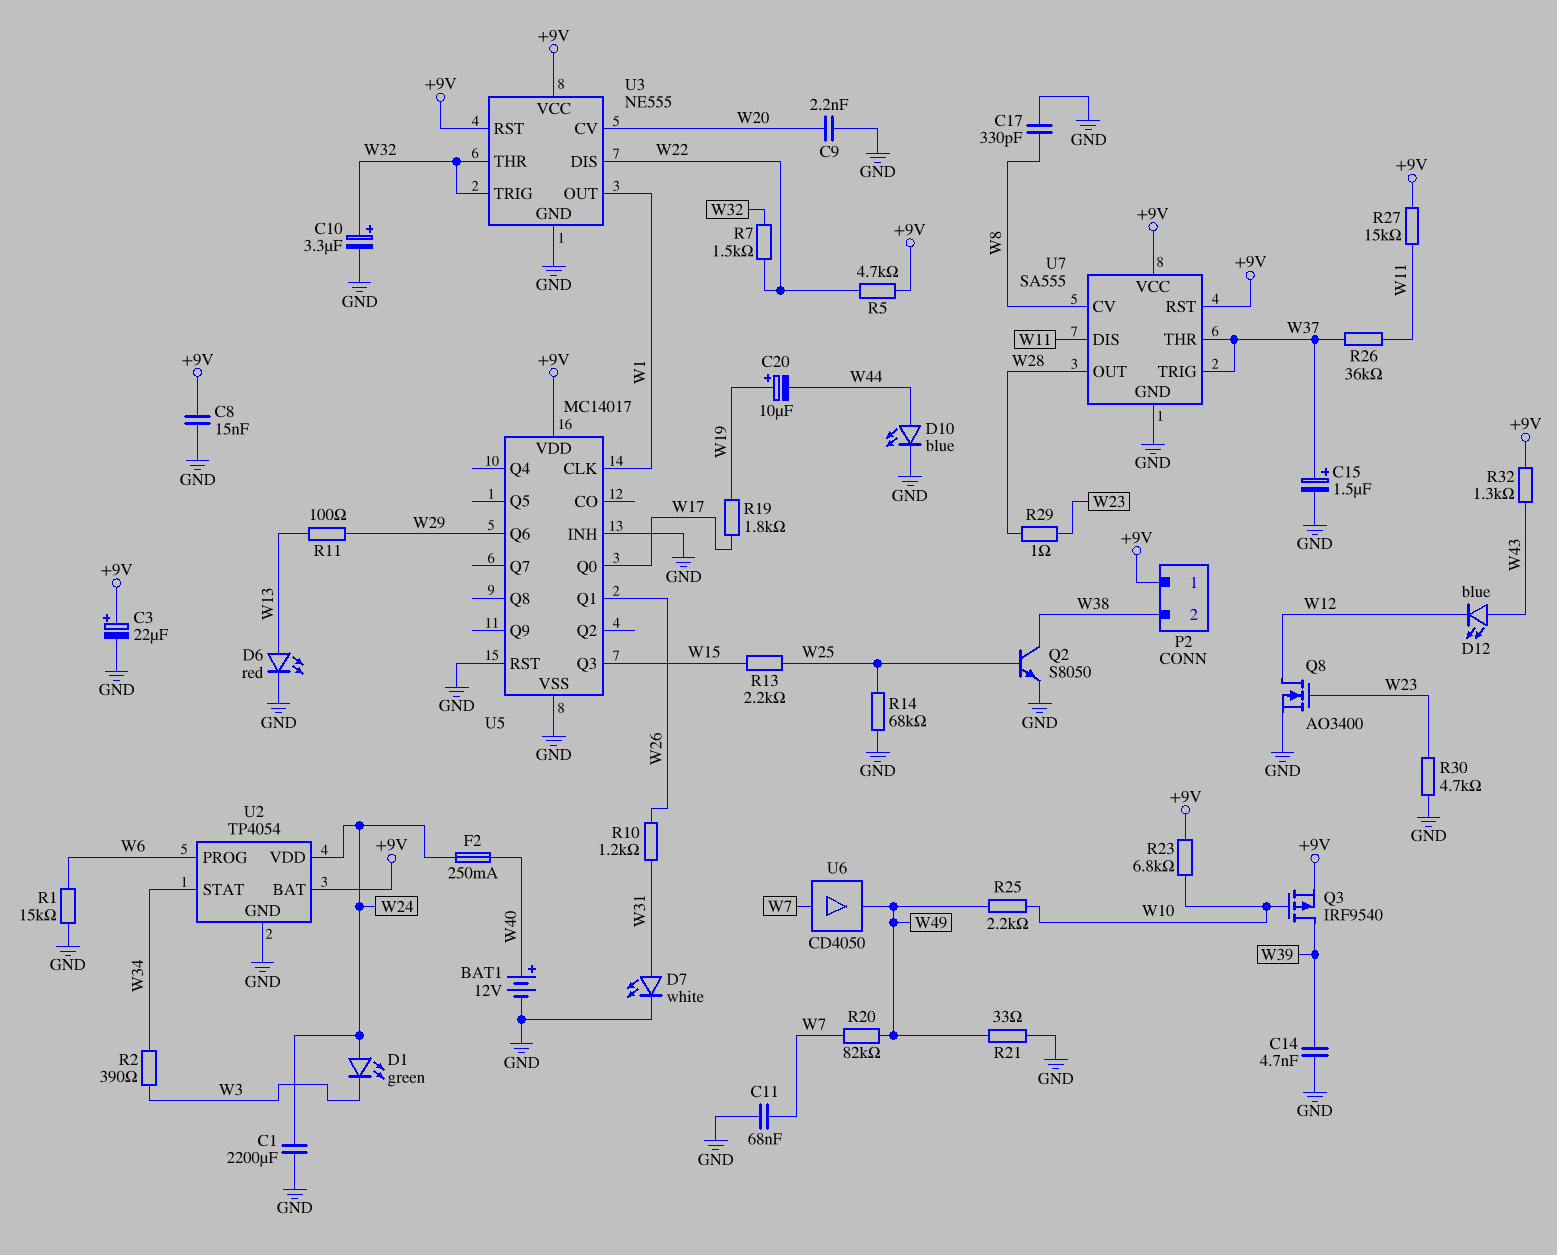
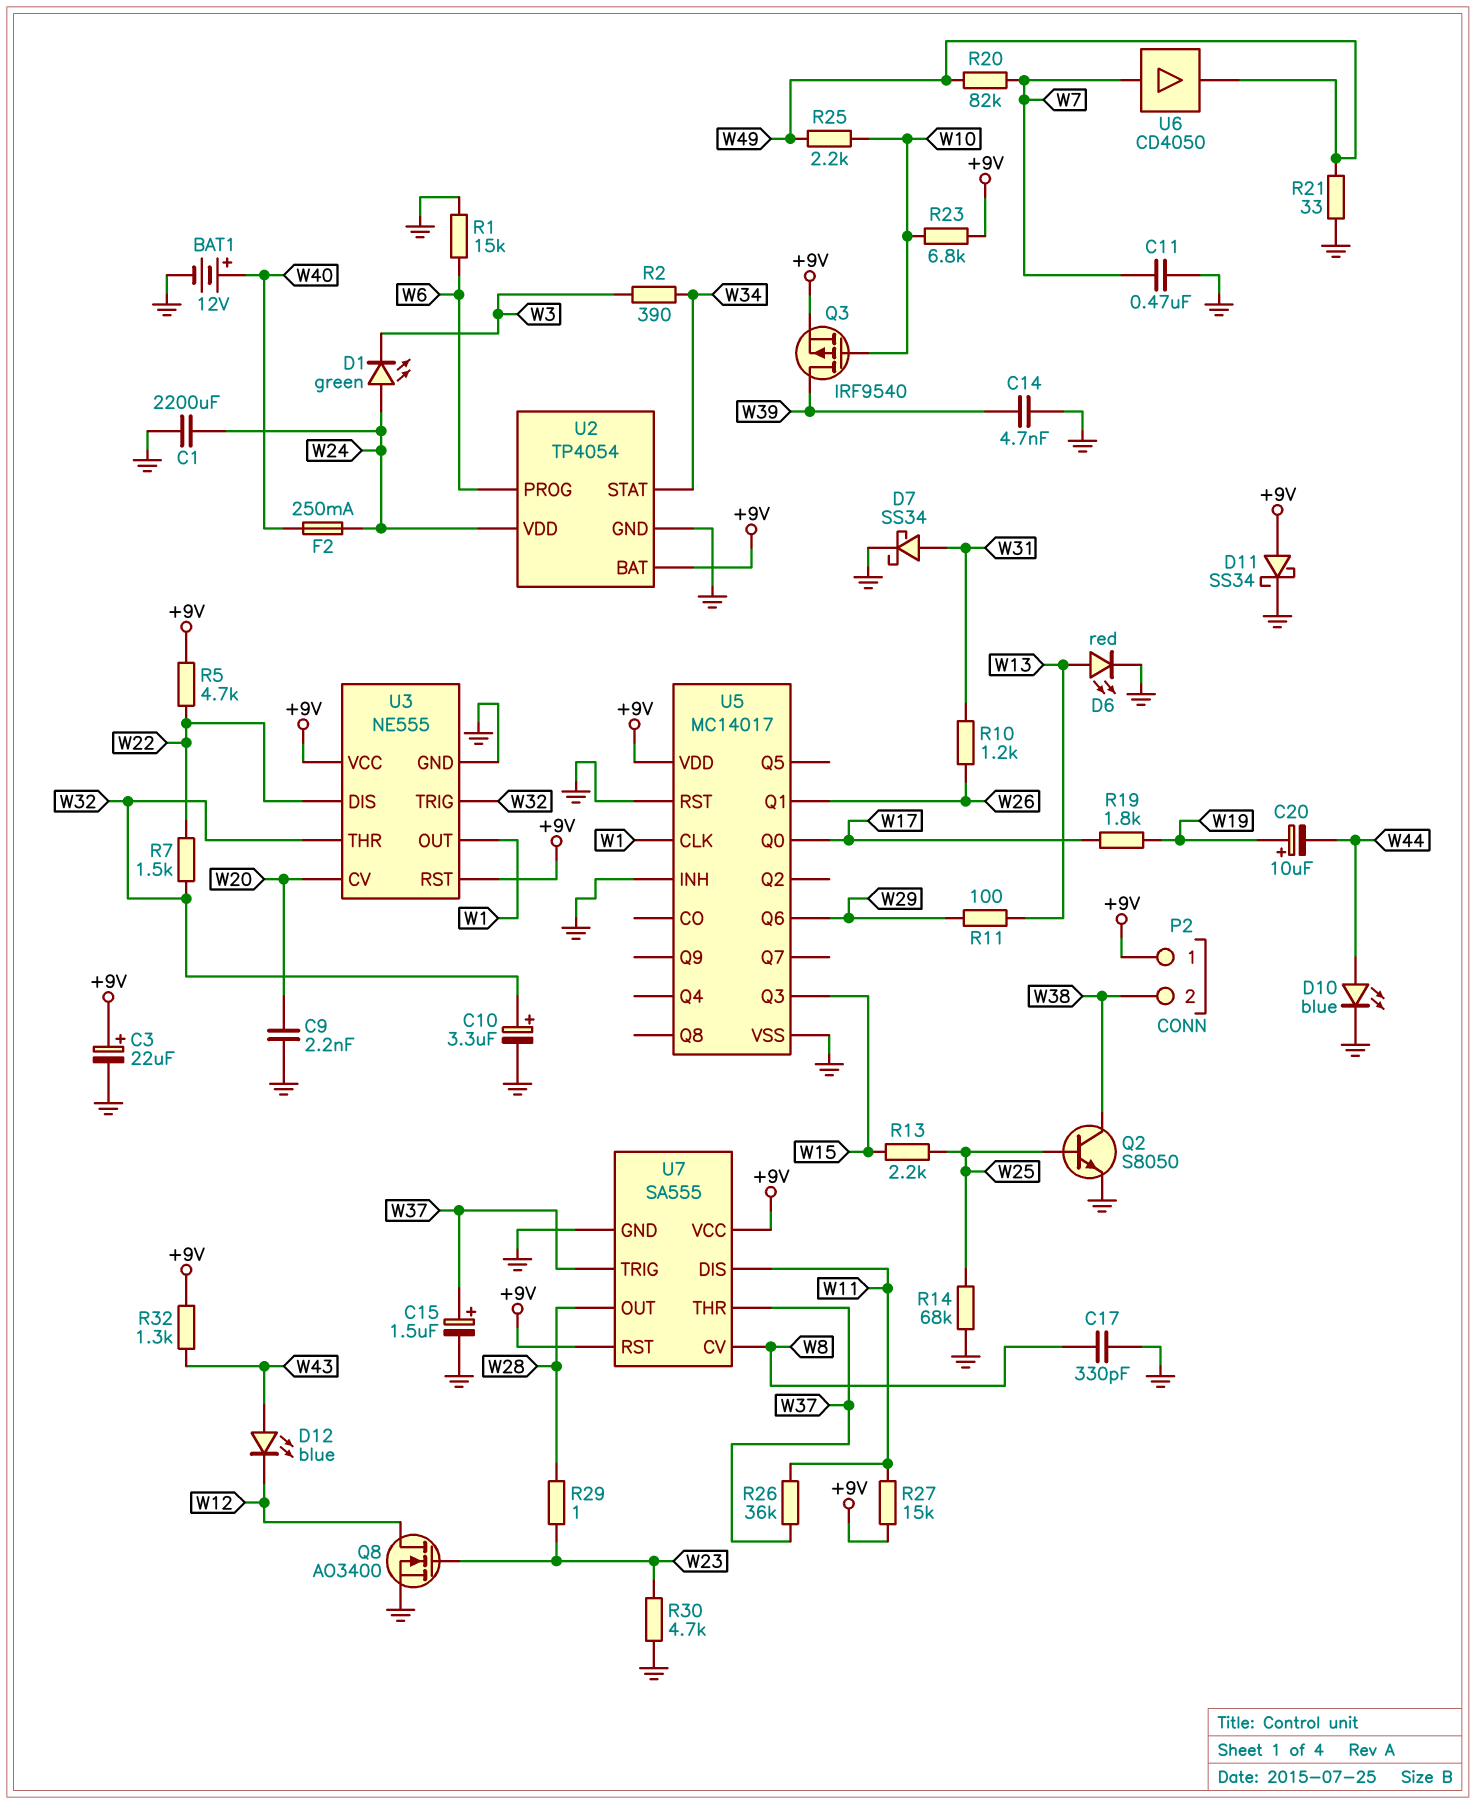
C8: 15nF (+9V, GND) -> none
C11: 68nF (GND, W7) -> 470nF (GND, W7)
D7: LED white (A W31, K GND) -> schottky SS34 (A W31, K GND)
D11: none -> schottky SS34 (A +9V, K GND)

